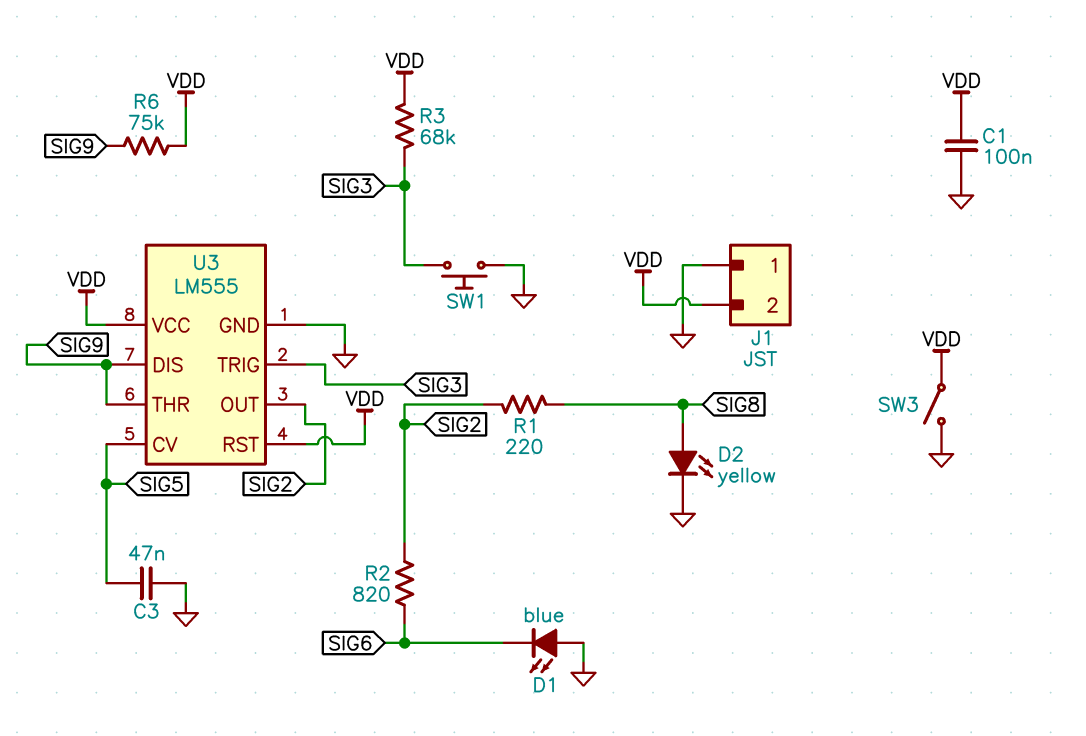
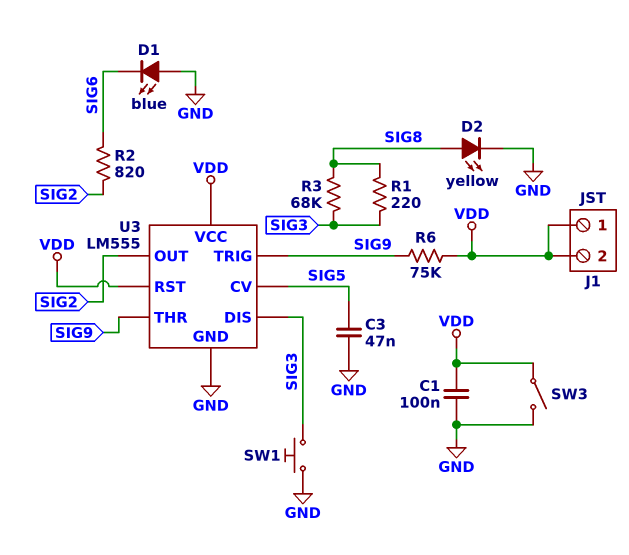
J1 pin 1: GND -> VDD
R1: 220 (SIG2, SIG8) -> 220 (SIG3, SIG8)
R3: 68k (SIG3, VDD) -> 68k (SIG3, SIG8)
U3 pin DIS: SIG9 -> SIG3
U3 pin TRIG: SIG3 -> SIG9

